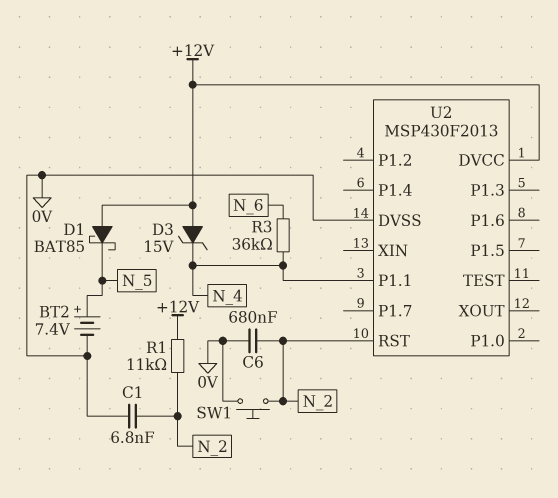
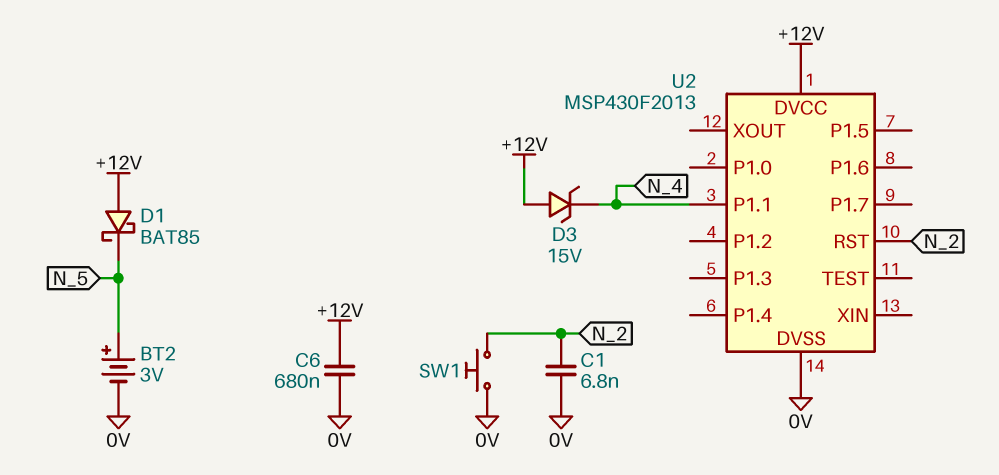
BT2: 7.4V (plus N_5, minus 0V) -> 3V (plus N_5, minus 0V)
C6: 680nF (0V, N_2) -> 680nF (+12V, 0V)
R1: 11k (+12V, N_2) -> none
R3: 36k (N_4, N_6) -> none

